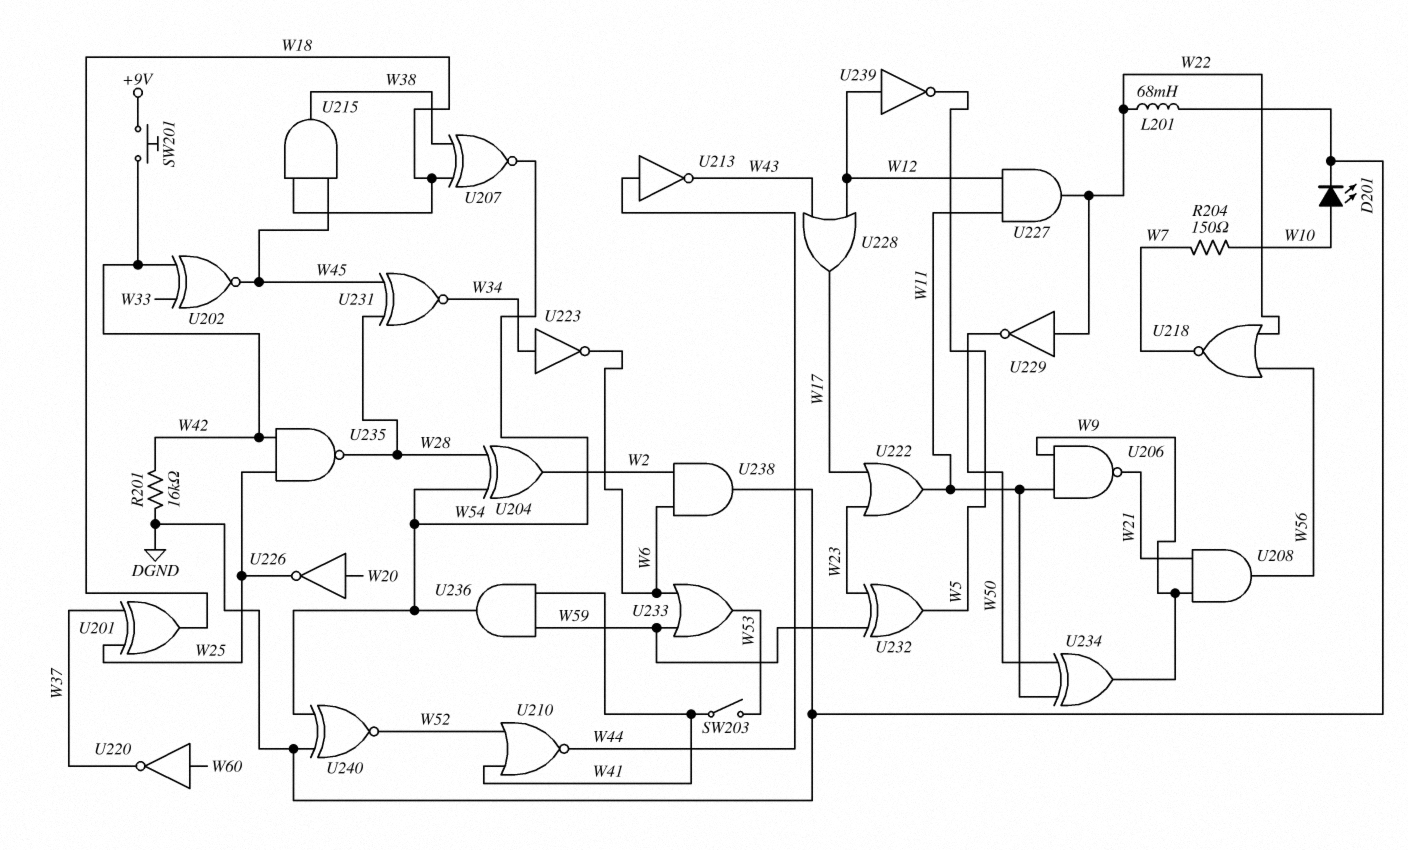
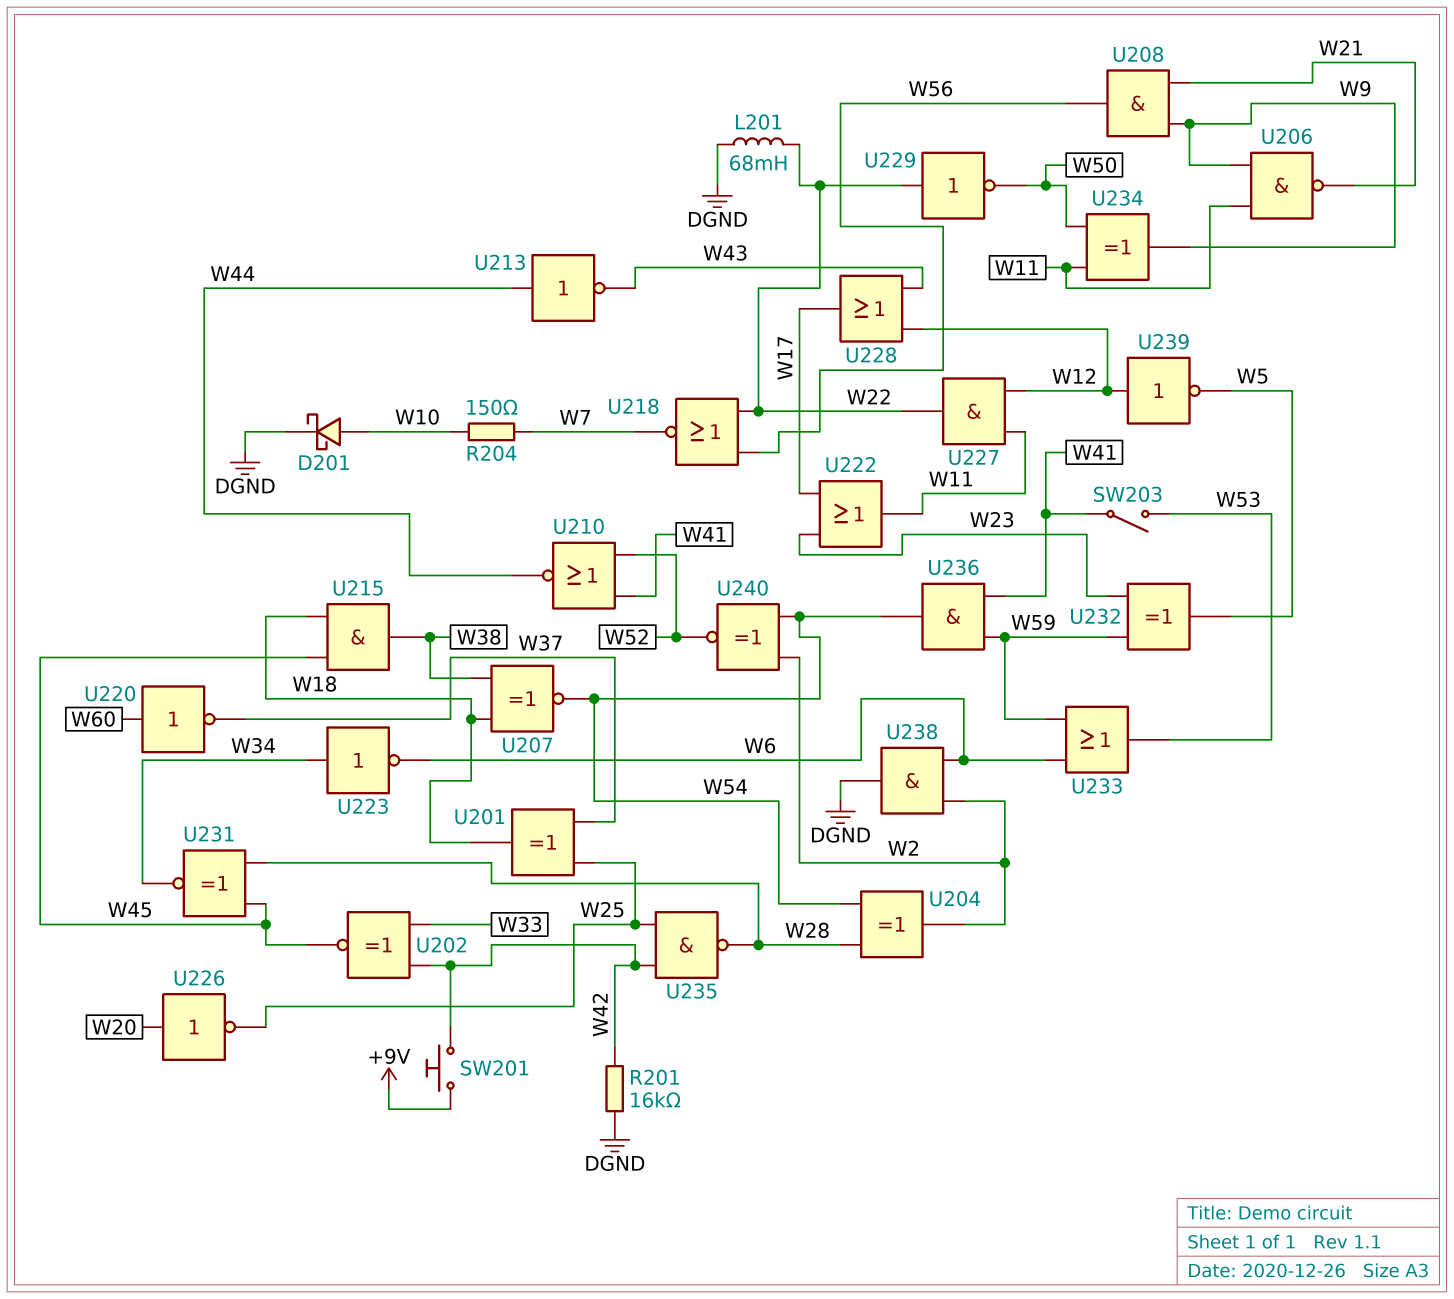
D201: LED (A W10, K DGND) -> schottky (A W10, K DGND)
U240: XNOR (in DGND, in W54, out W52) -> XNOR (in W2, in W54, out W52)

